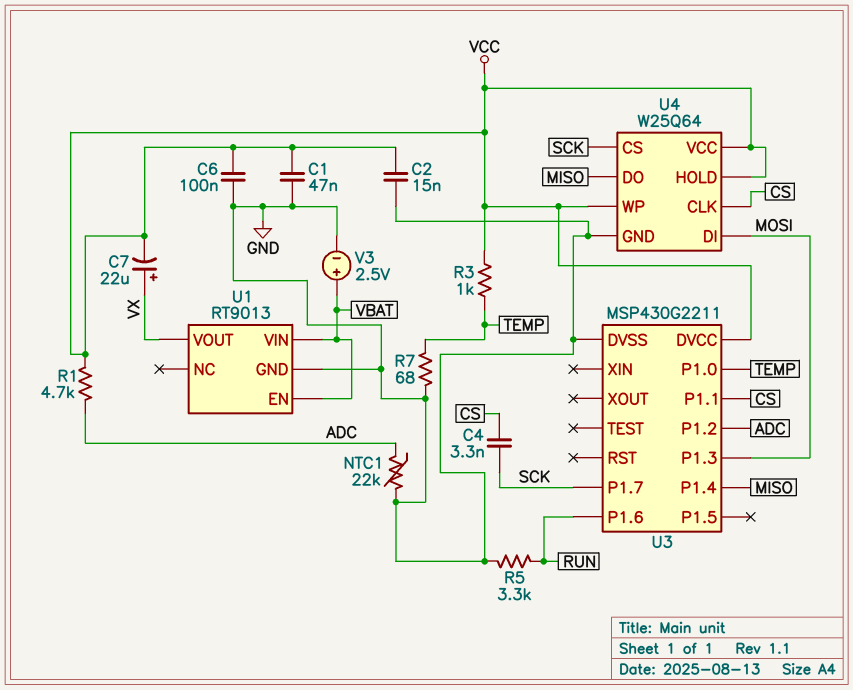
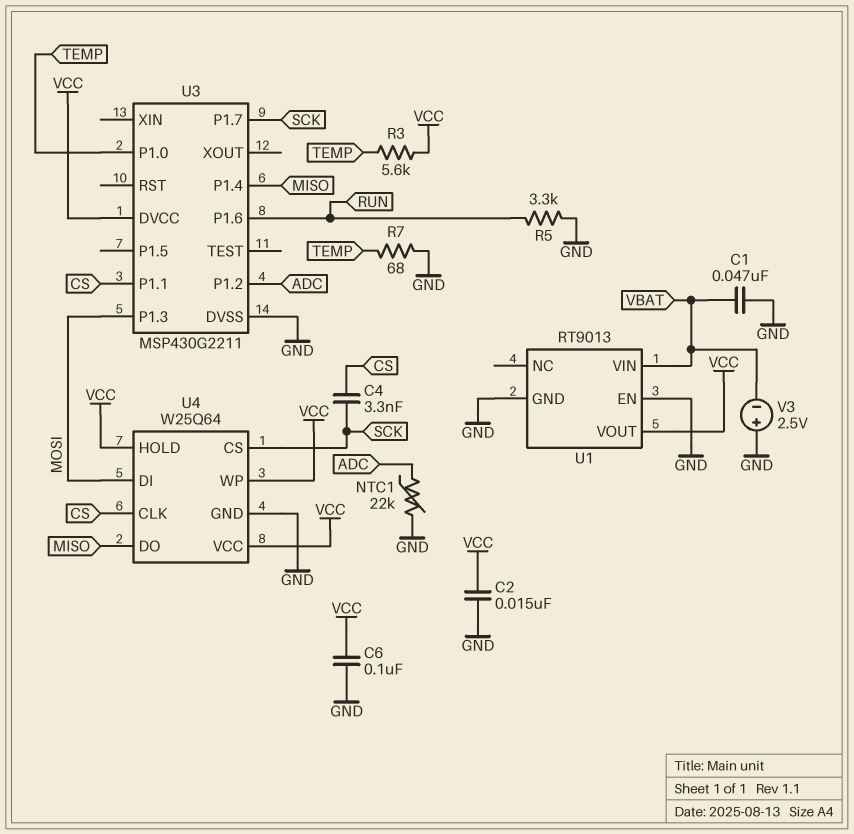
C1: 47nF (GND, VCC) -> 47nF (GND, VBAT)
C7: 22uF (plus VX, minus VCC) -> none
R1: 4.7k (ADC, VCC) -> none
R3: 1k (TEMP, VCC) -> 5.6k (TEMP, VCC)
U1 pin EN: VBAT -> GND
U1 pin VOUT: VX -> VCC
V3: 2.5V (plus VBAT, minus GND) -> 2.5V (plus GND, minus VBAT)

